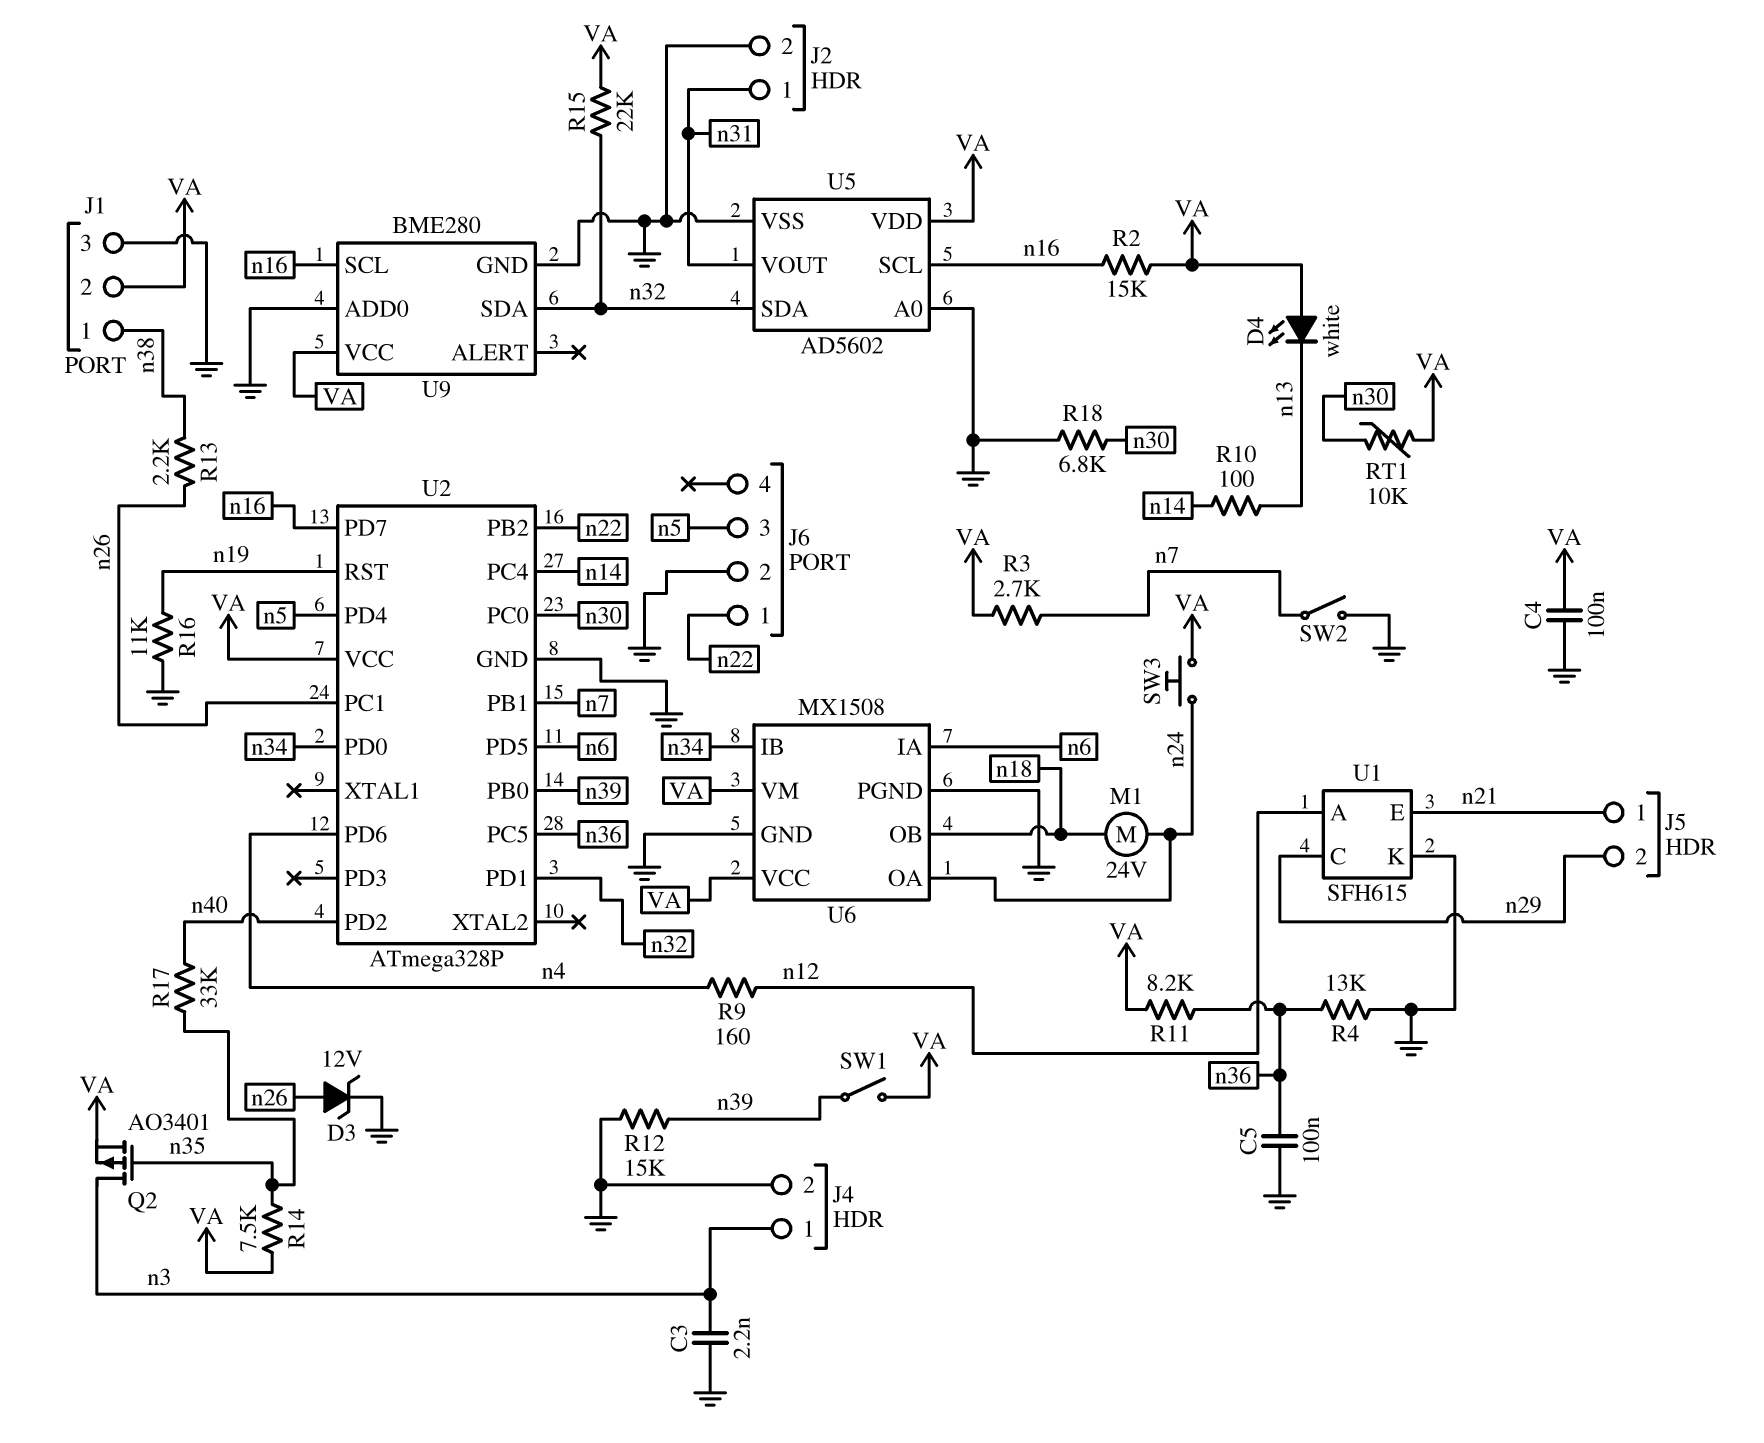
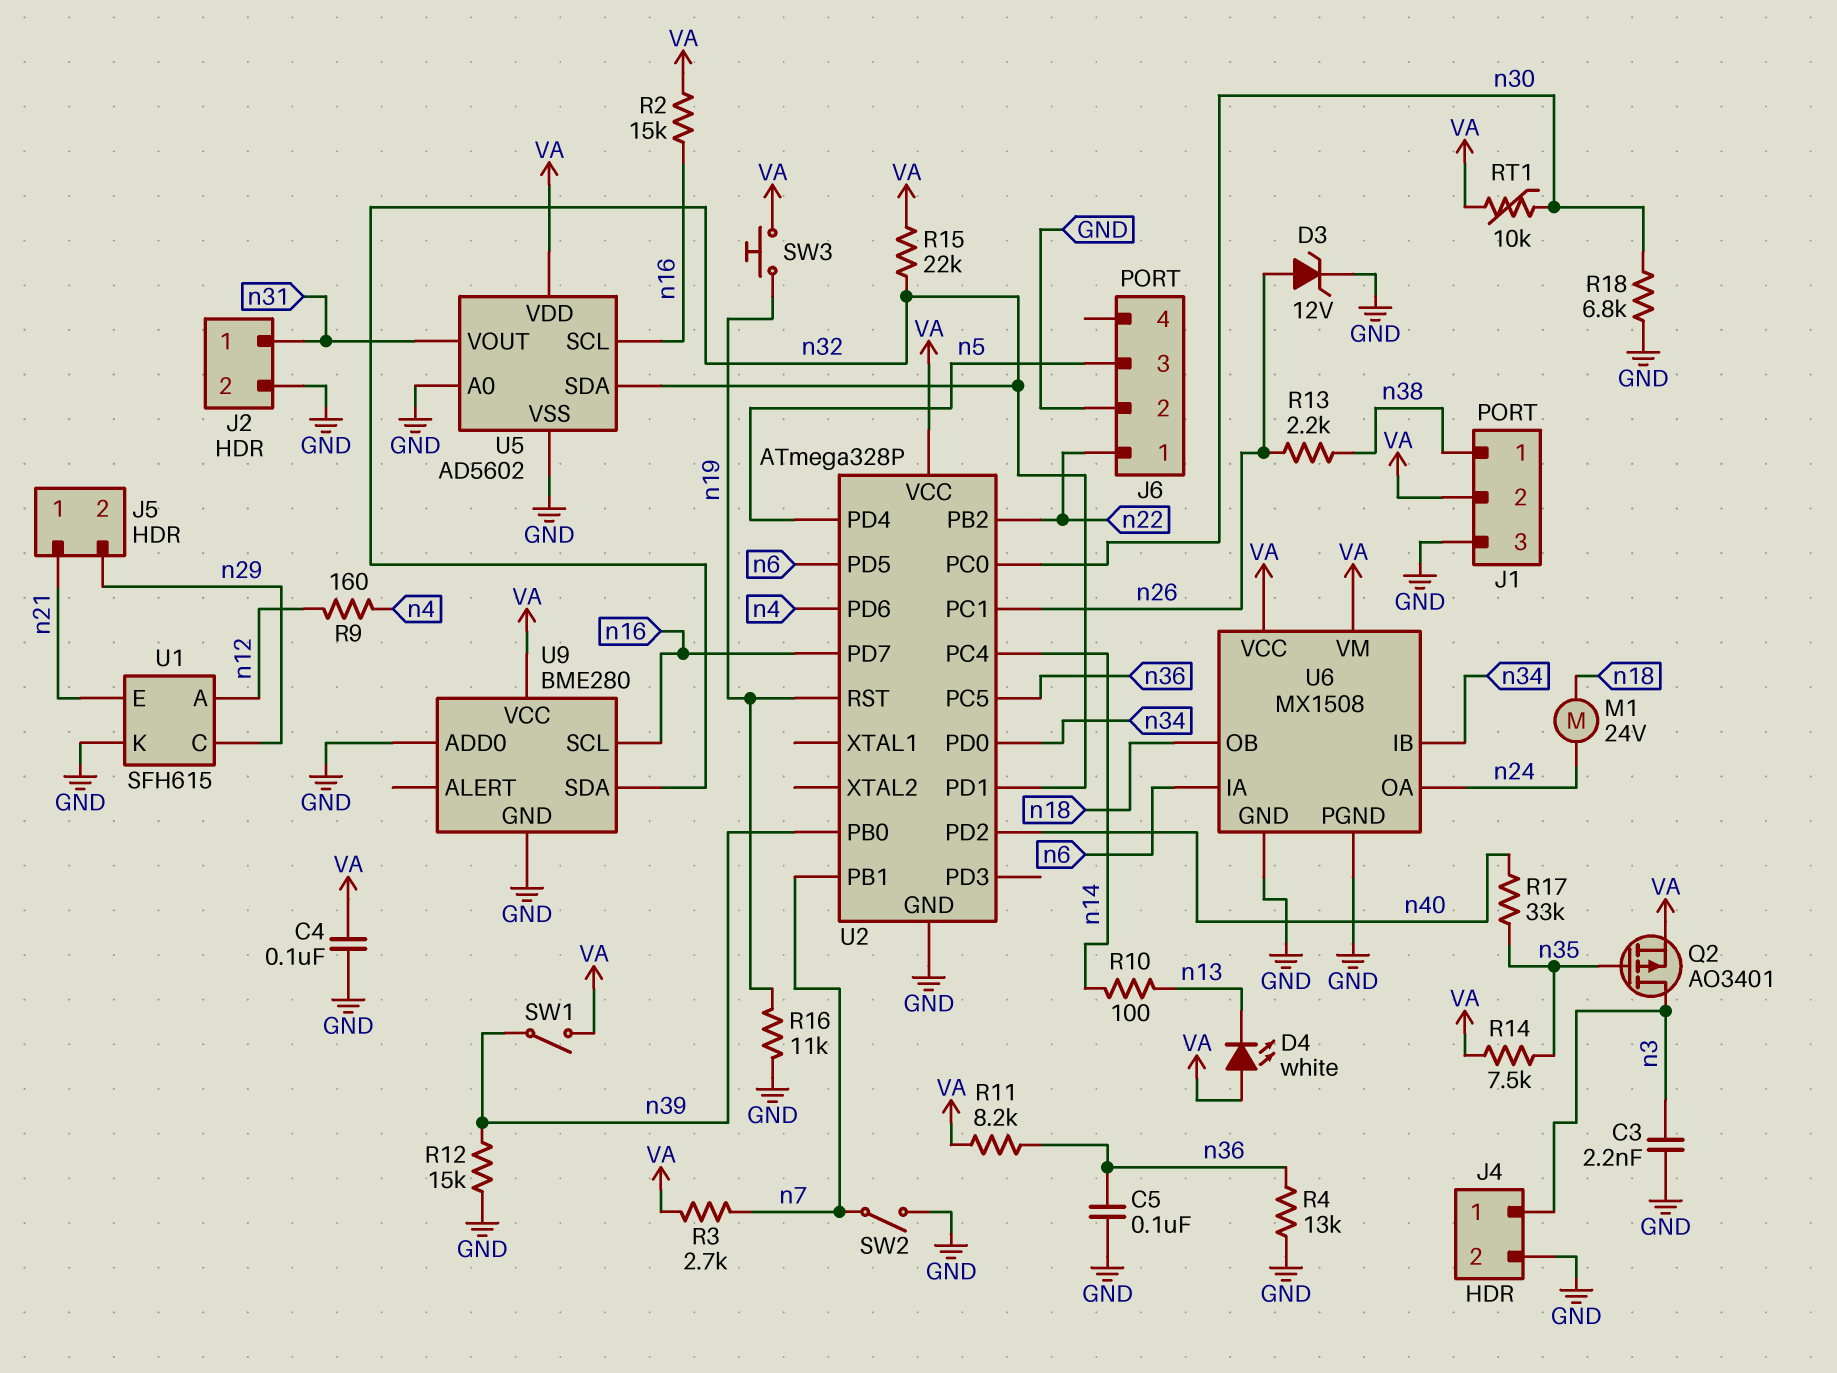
SW3: button (VA, n24) -> button (VA, n19)

